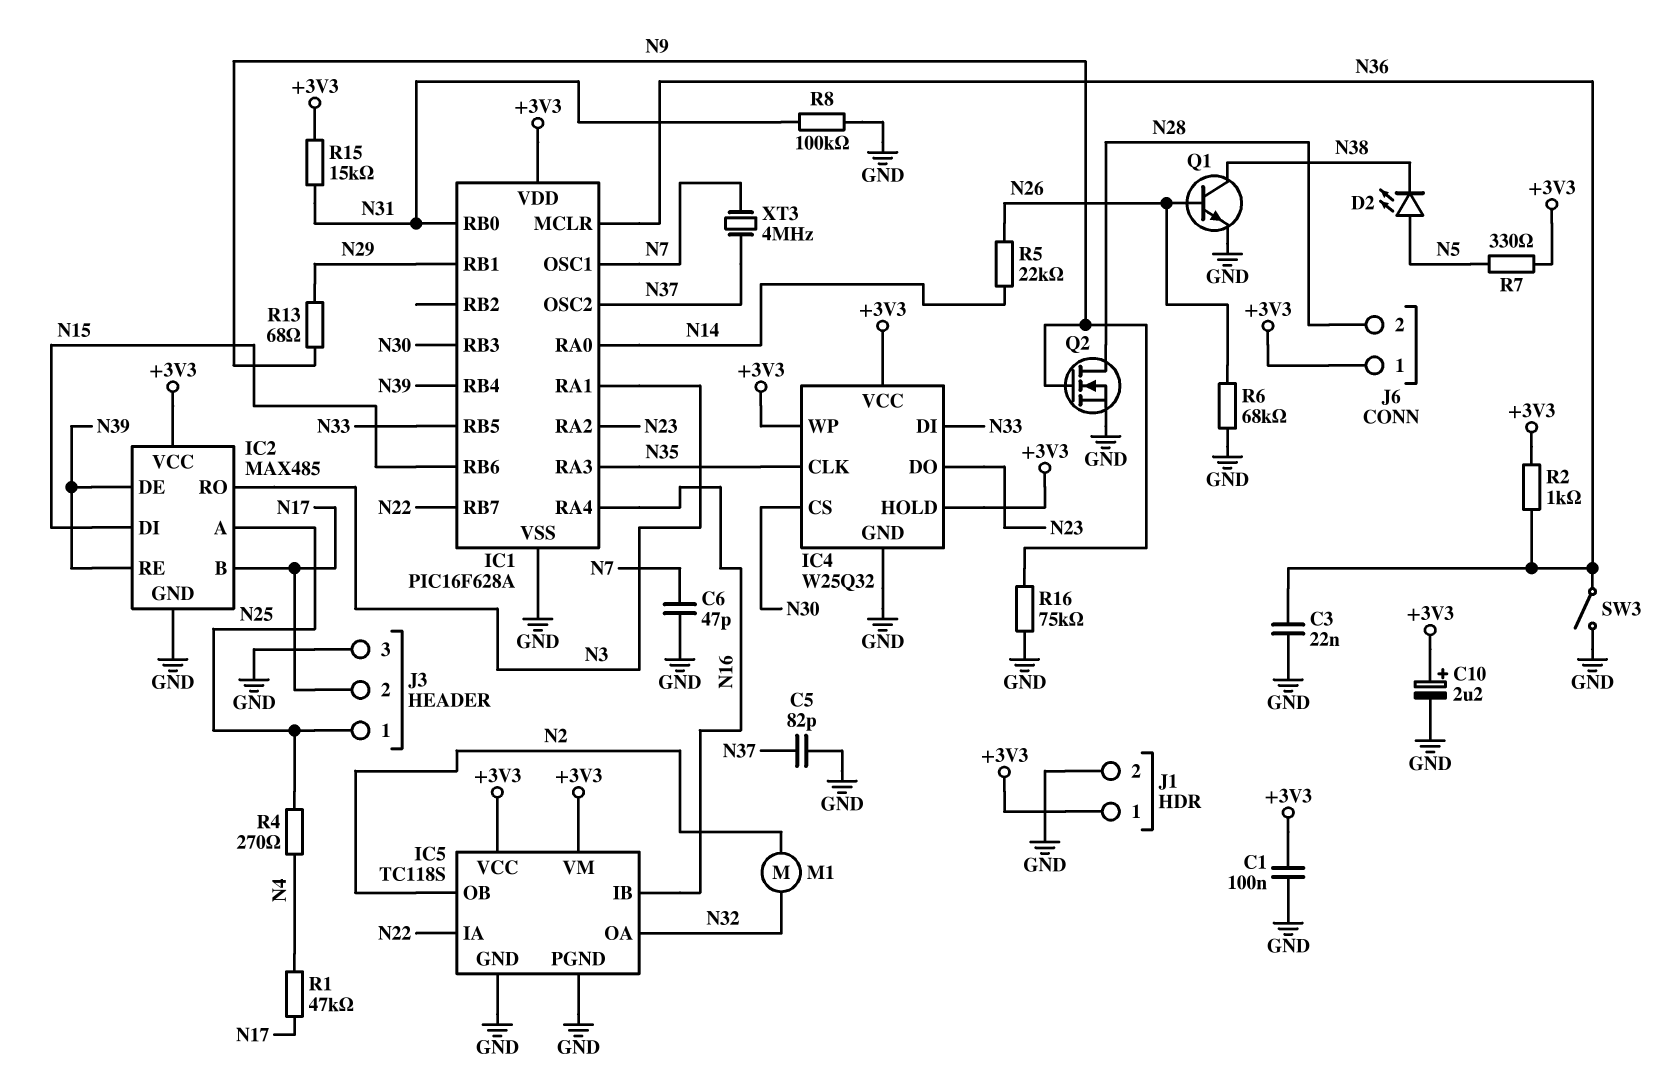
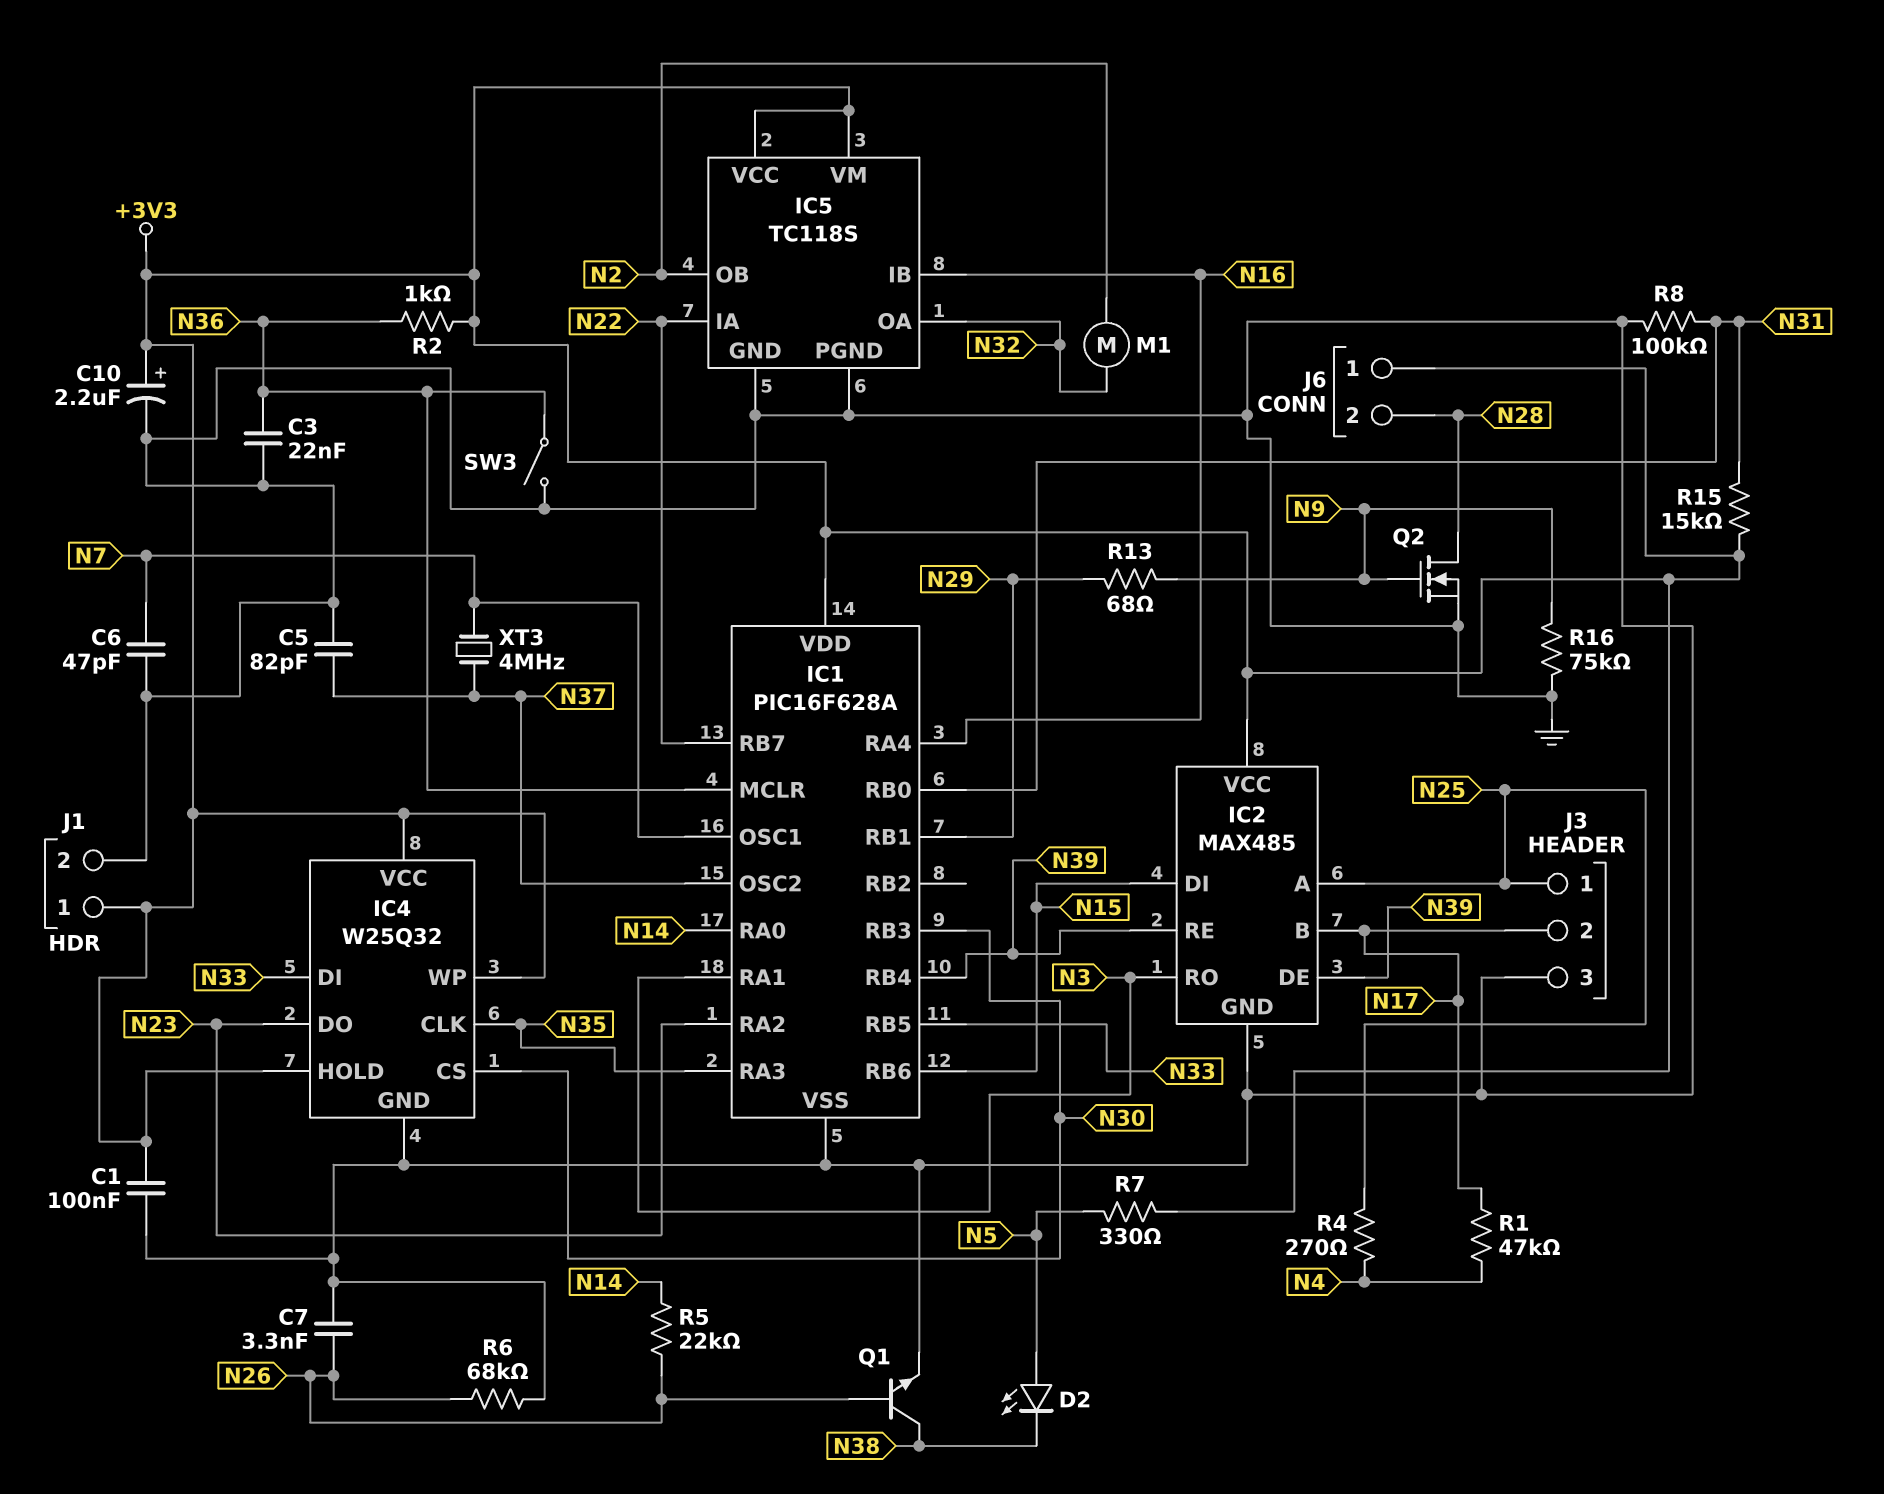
C7: none -> 3.3nF (GND, N26)

